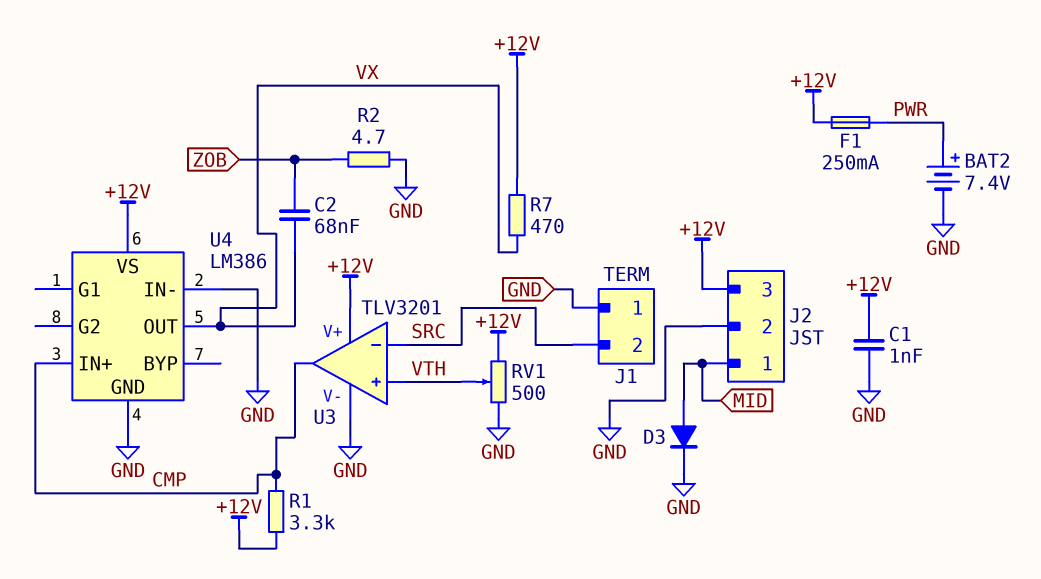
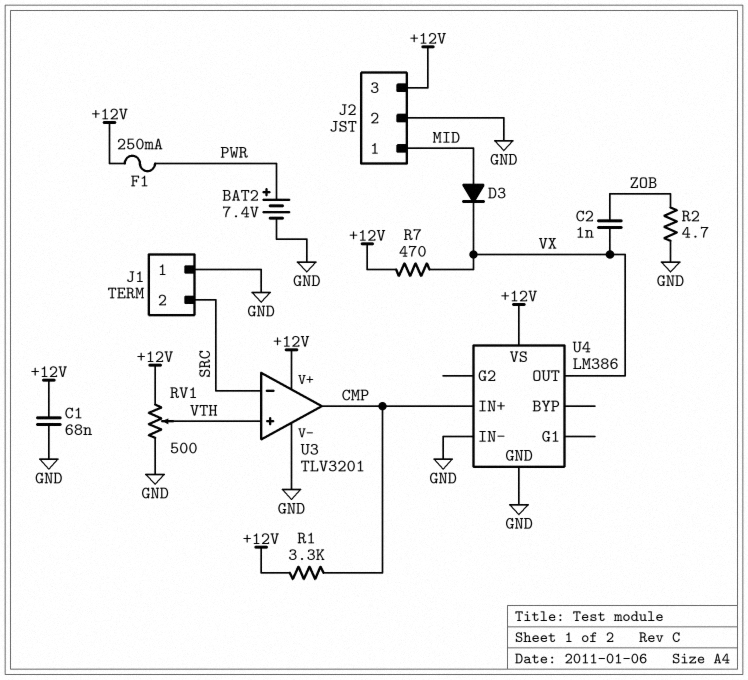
C1: 1nF (+12V, GND) -> 68nF (+12V, GND)
C2: 68nF (VX, ZOB) -> 1nF (VX, ZOB)
D3: diode (A MID, K GND) -> diode (A MID, K VX)

